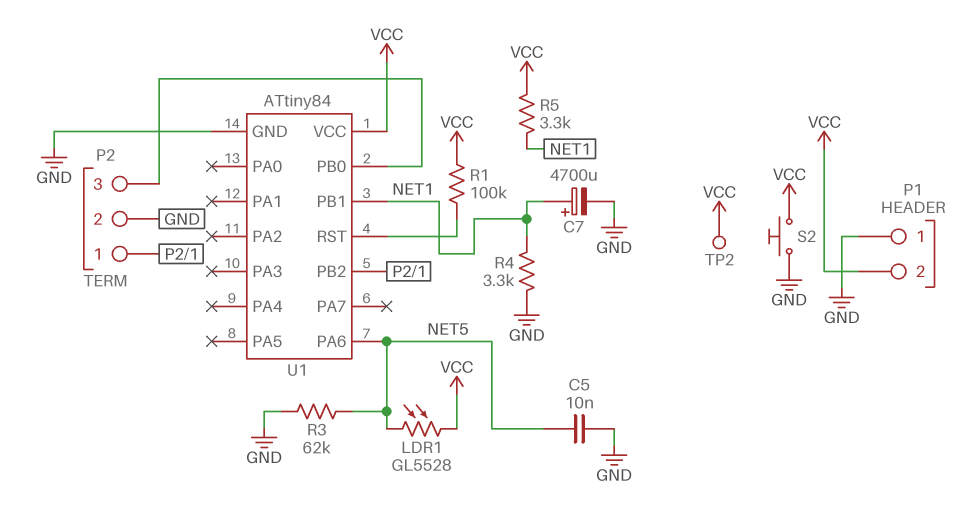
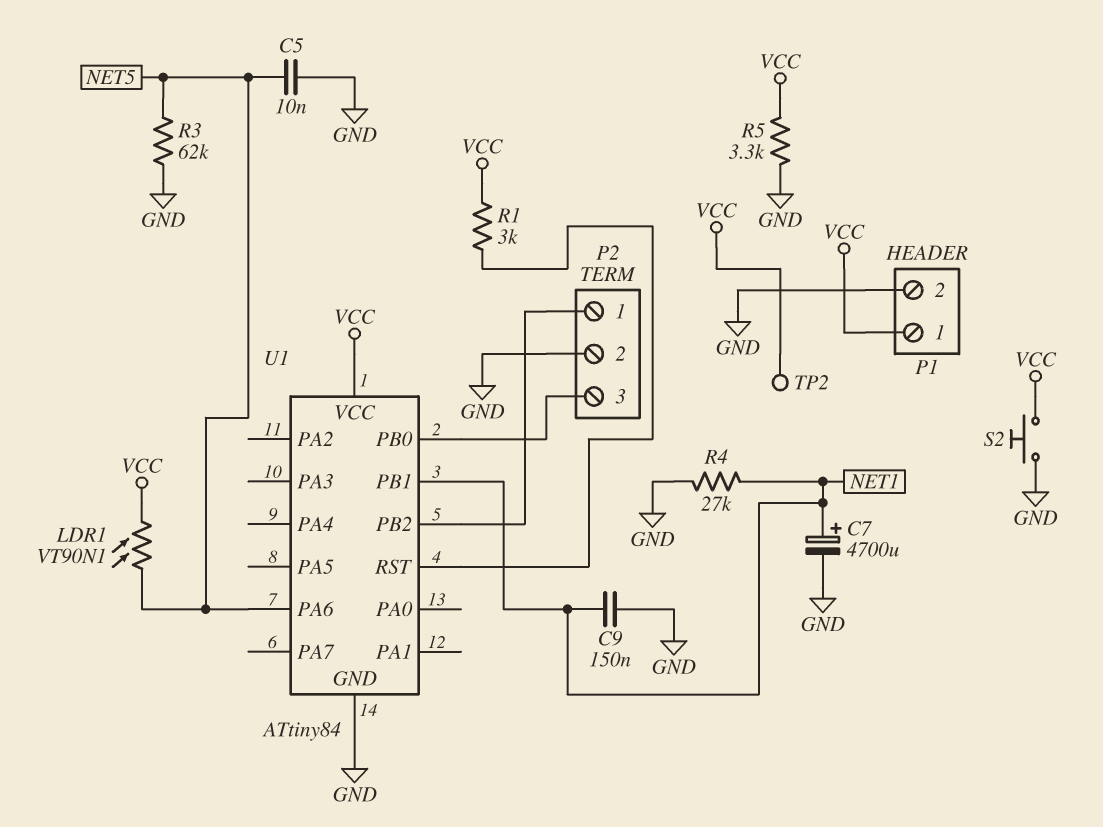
C9: none -> 150nF (GND, NET1)
LDR1: GL5528 (NET5, VCC) -> VT90N1 (NET5, VCC)
P1 pin 1: GND -> VCC
P1 pin 2: VCC -> GND
R1: 100k (U1/RST, VCC) -> 3k (U1/RST, VCC)
R4: 3.3k (GND, NET1) -> 27k (GND, NET1)
R5: 3.3k (NET1, VCC) -> 3.3k (GND, VCC)

